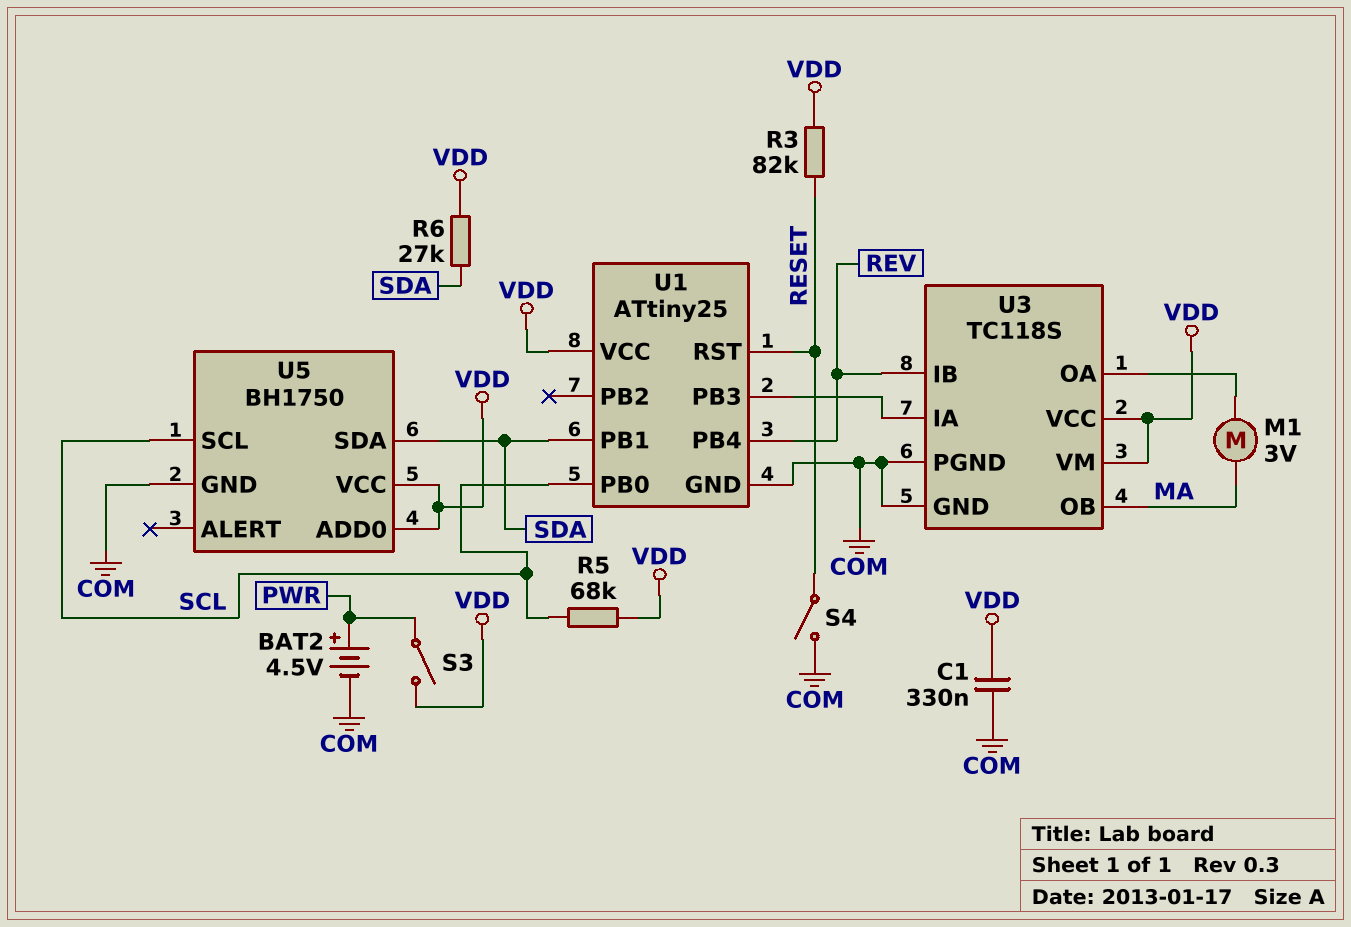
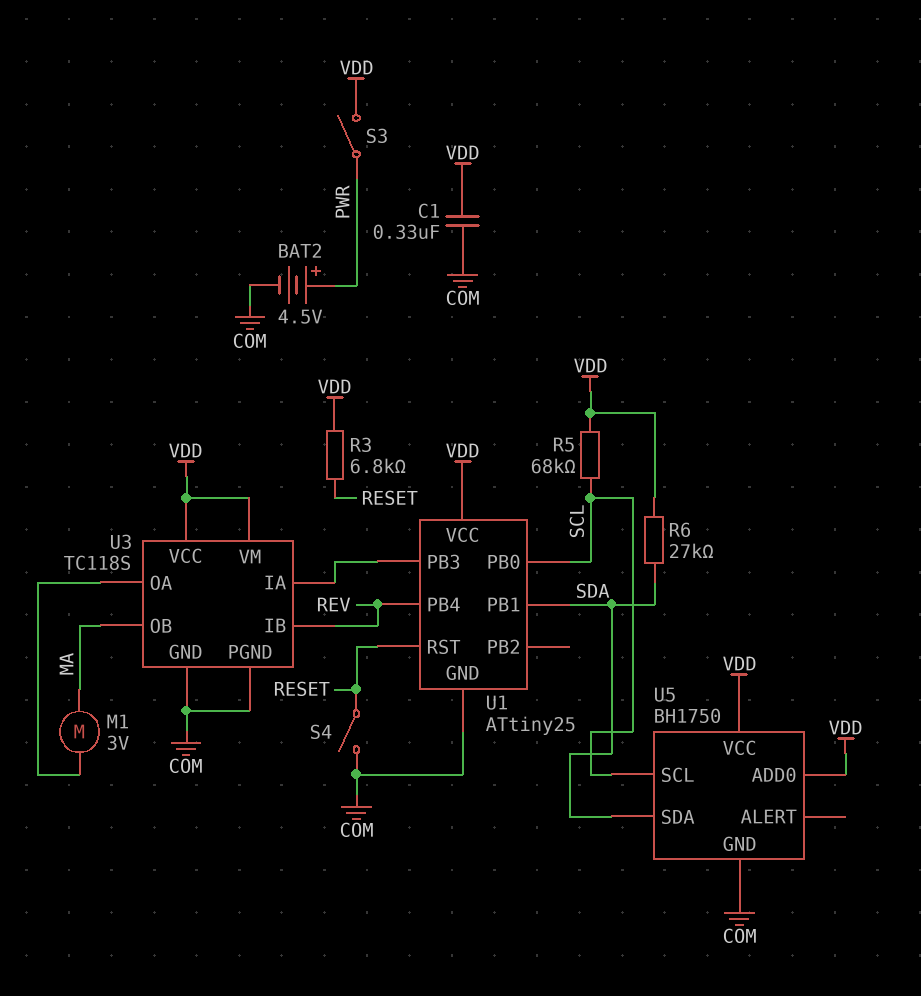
R3: 82k (RESET, VDD) -> 6.8k (RESET, VDD)

